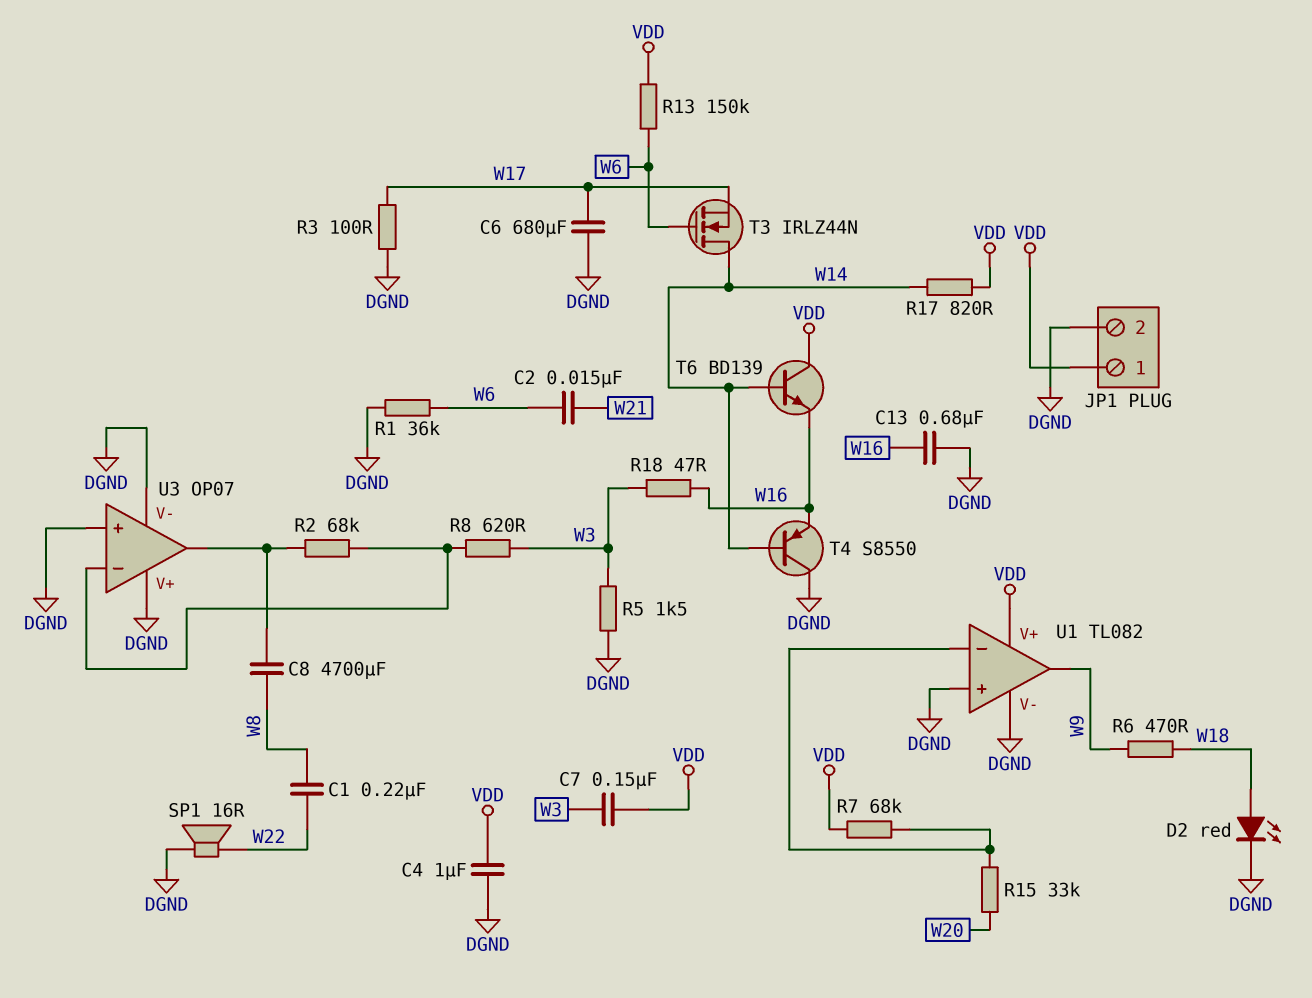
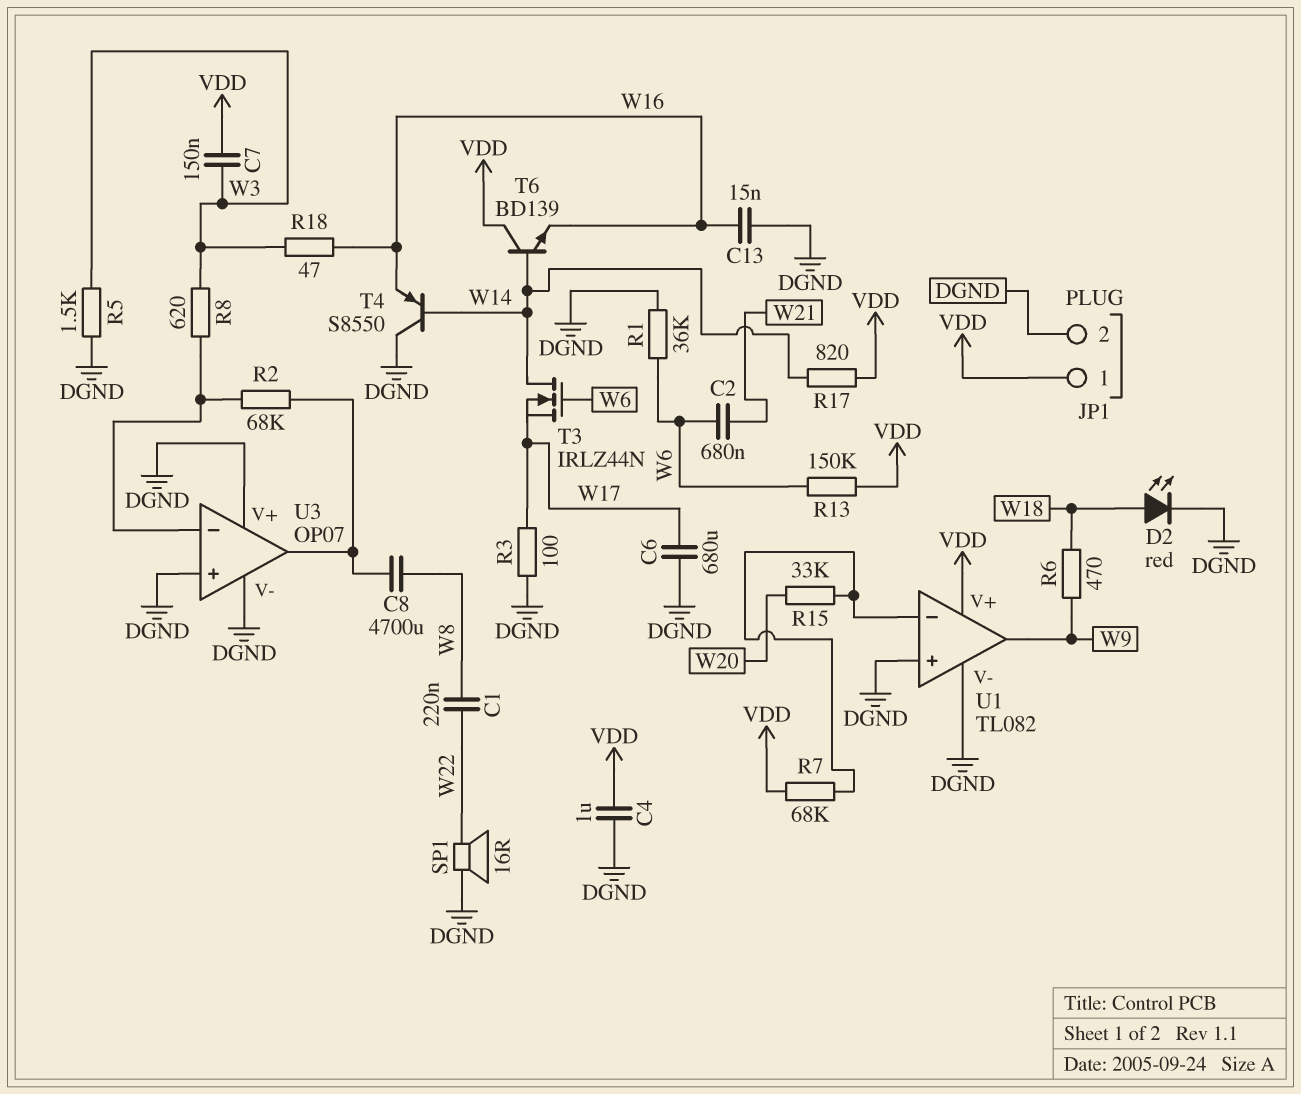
C2: 15nF (W6, W21) -> 680nF (W6, W21)
C13: 680nF (DGND, W16) -> 15nF (DGND, W16)

